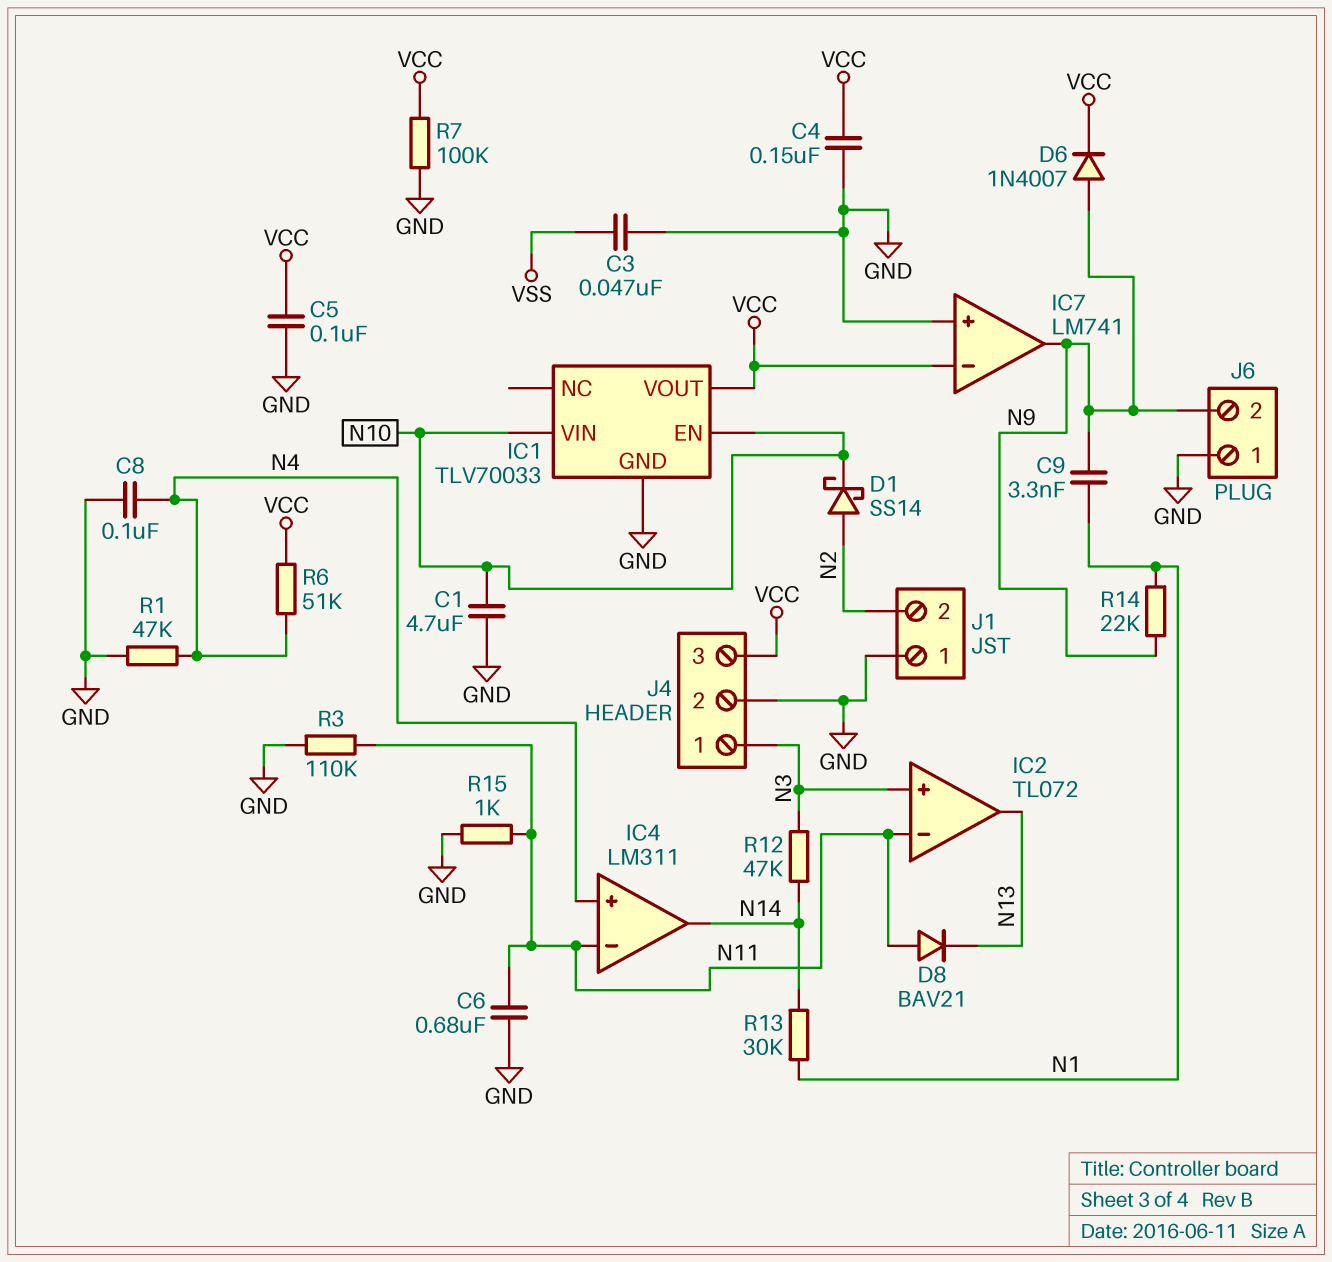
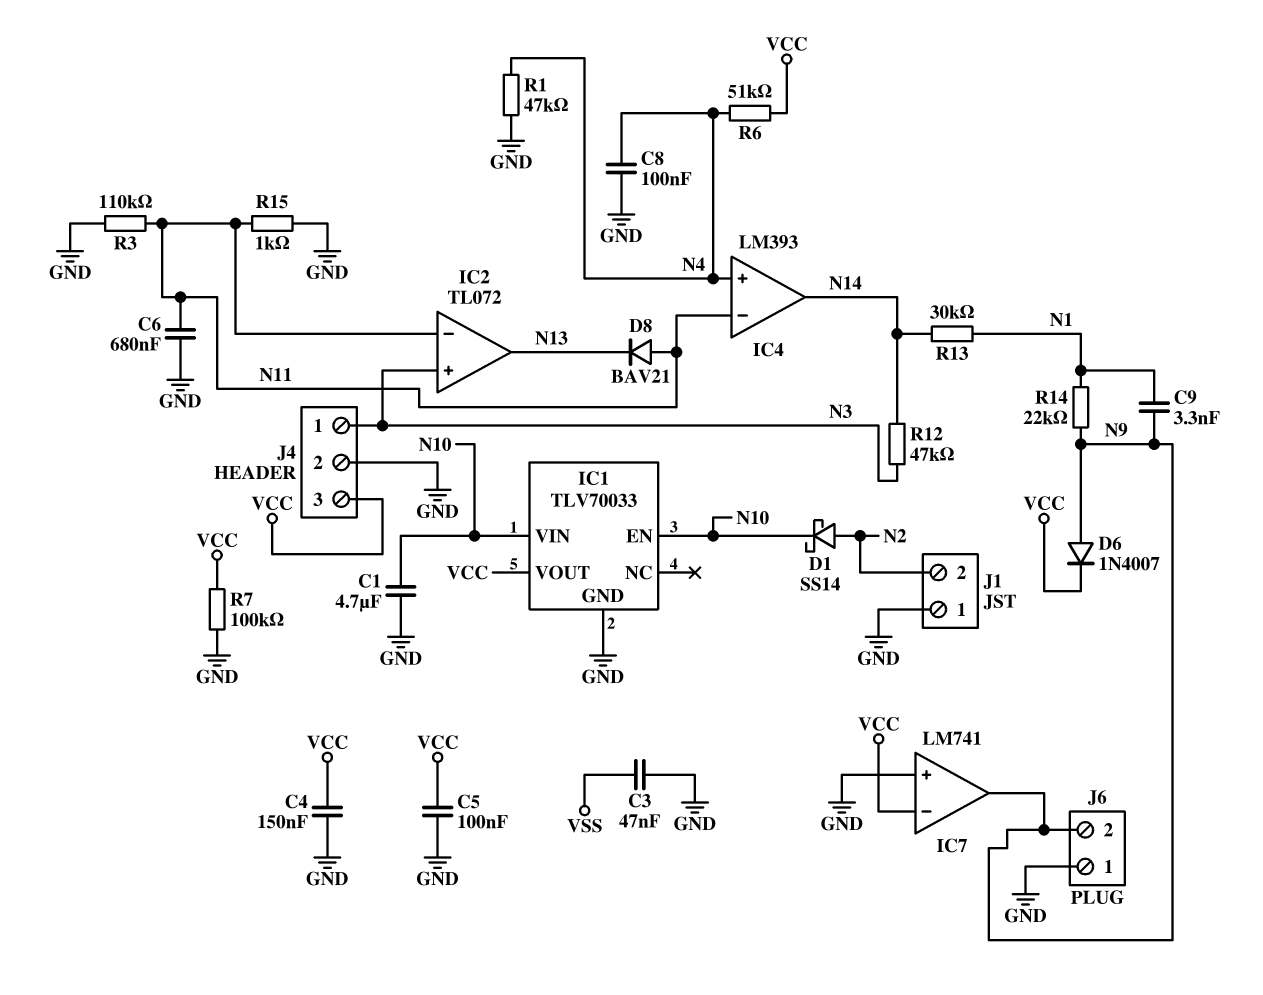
IC4: LM311 -> LM393

